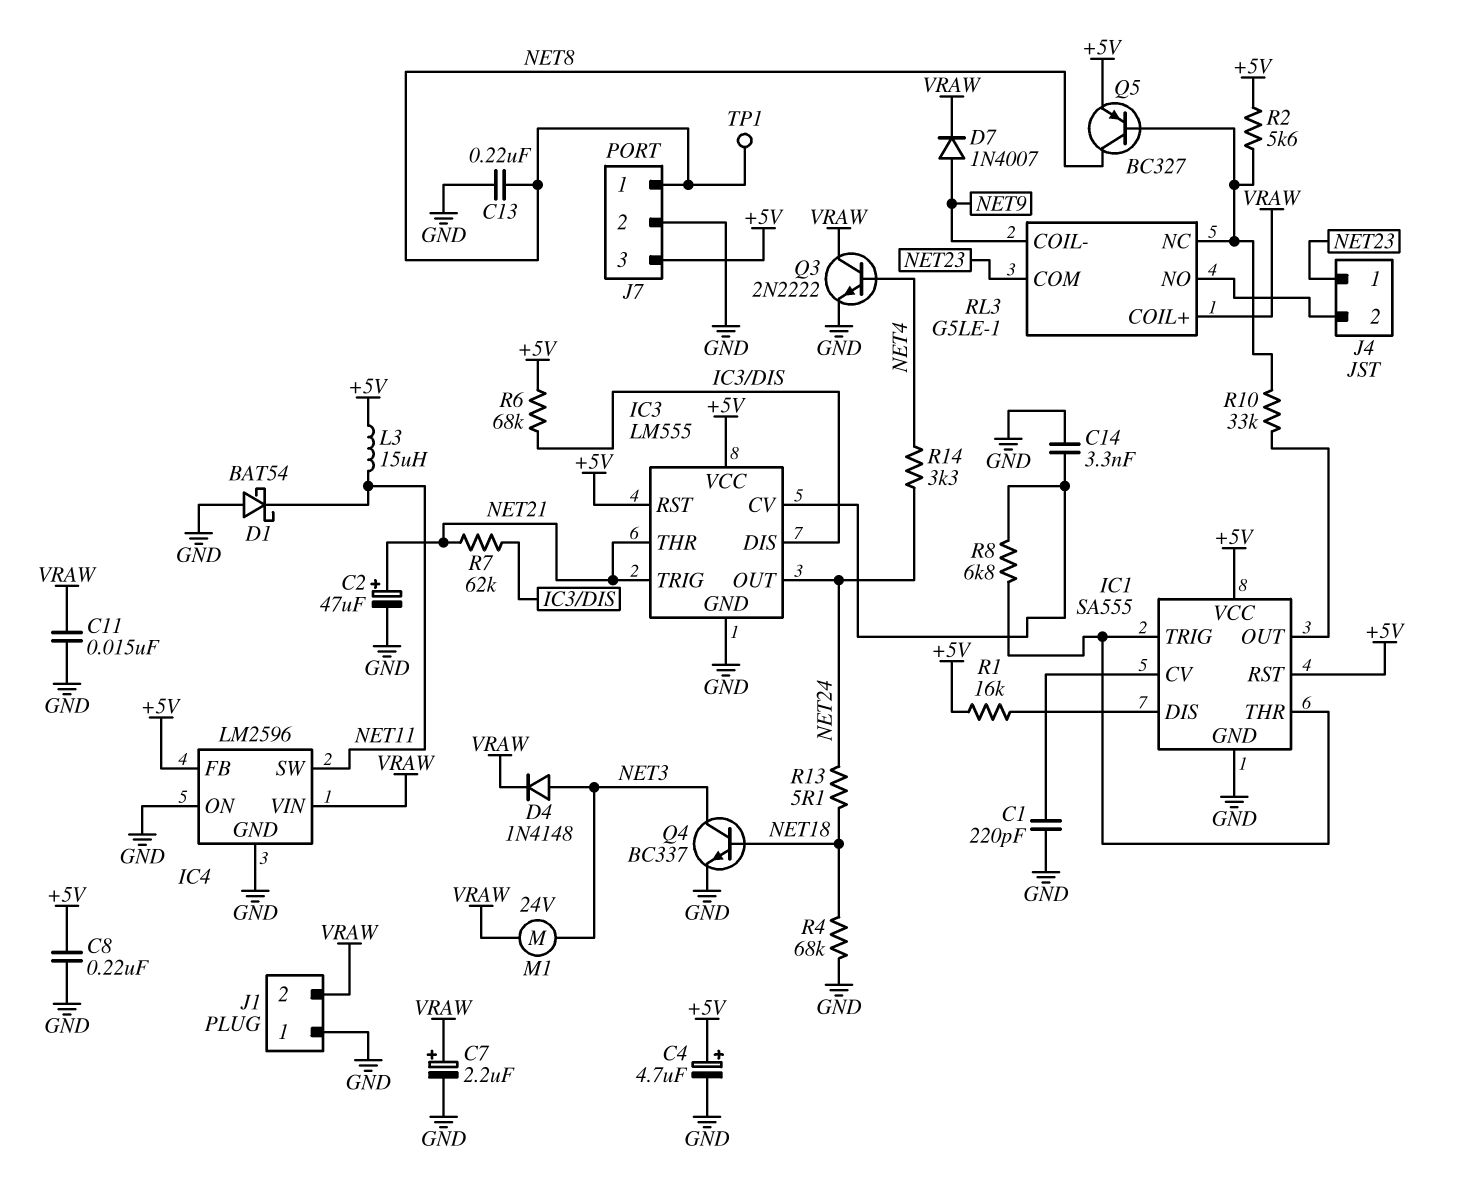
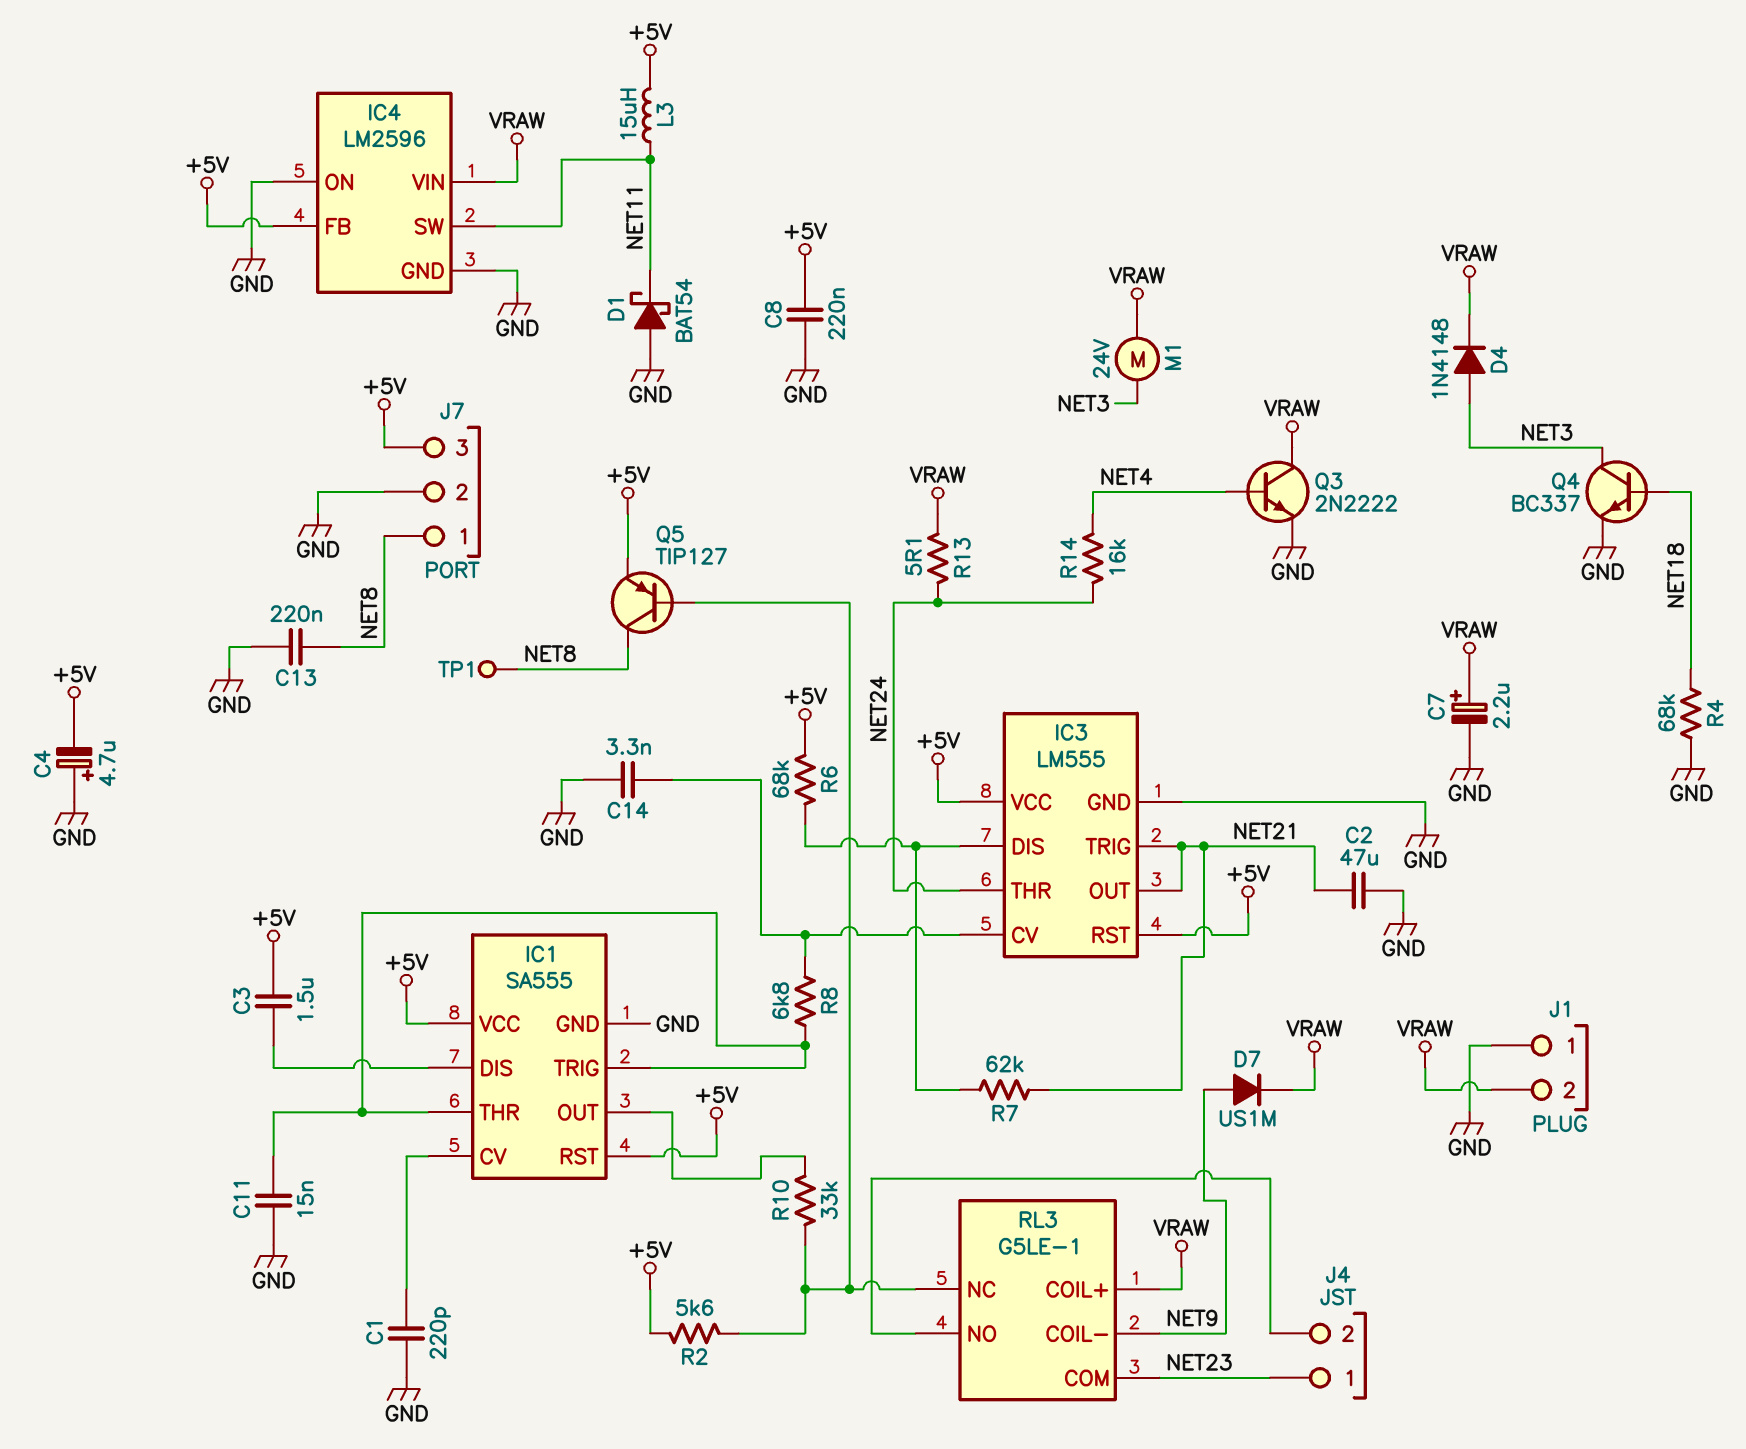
C2: 47uF (plus NET21, minus GND) -> 47uF (GND, NET21)
C3: none -> 1.5uF (+5V, IC1/DIS)
C4: 4.7uF (plus +5V, minus GND) -> 4.7uF (plus GND, minus +5V)
C11: 15nF (GND, VRAW) -> 15nF (GND, IC1/THR)
D7: diode 1N4007 (A NET9, K VRAW) -> diode US1M (A NET9, K VRAW)
IC3 pin OUT: NET24 -> NET21
IC3 pin THR: NET21 -> NET24
Q5: PNP BC327 (B RL3/NC, C NET8, E +5V) -> PNP TIP127 (B RL3/NC, C NET8, E +5V)
R1: 16k (+5V, IC1/DIS) -> none
R13: 5.1 (NET18, NET24) -> 5.1 (NET24, VRAW)
R14: 3.3k (NET4, NET24) -> 16k (NET4, NET24)

